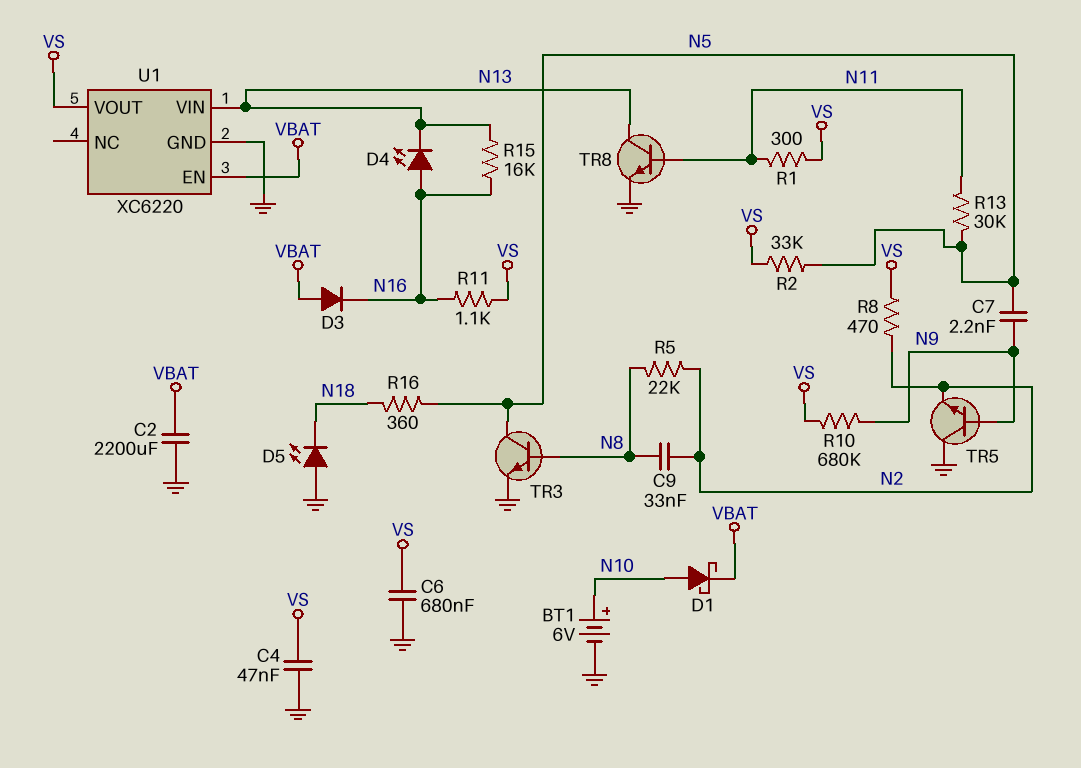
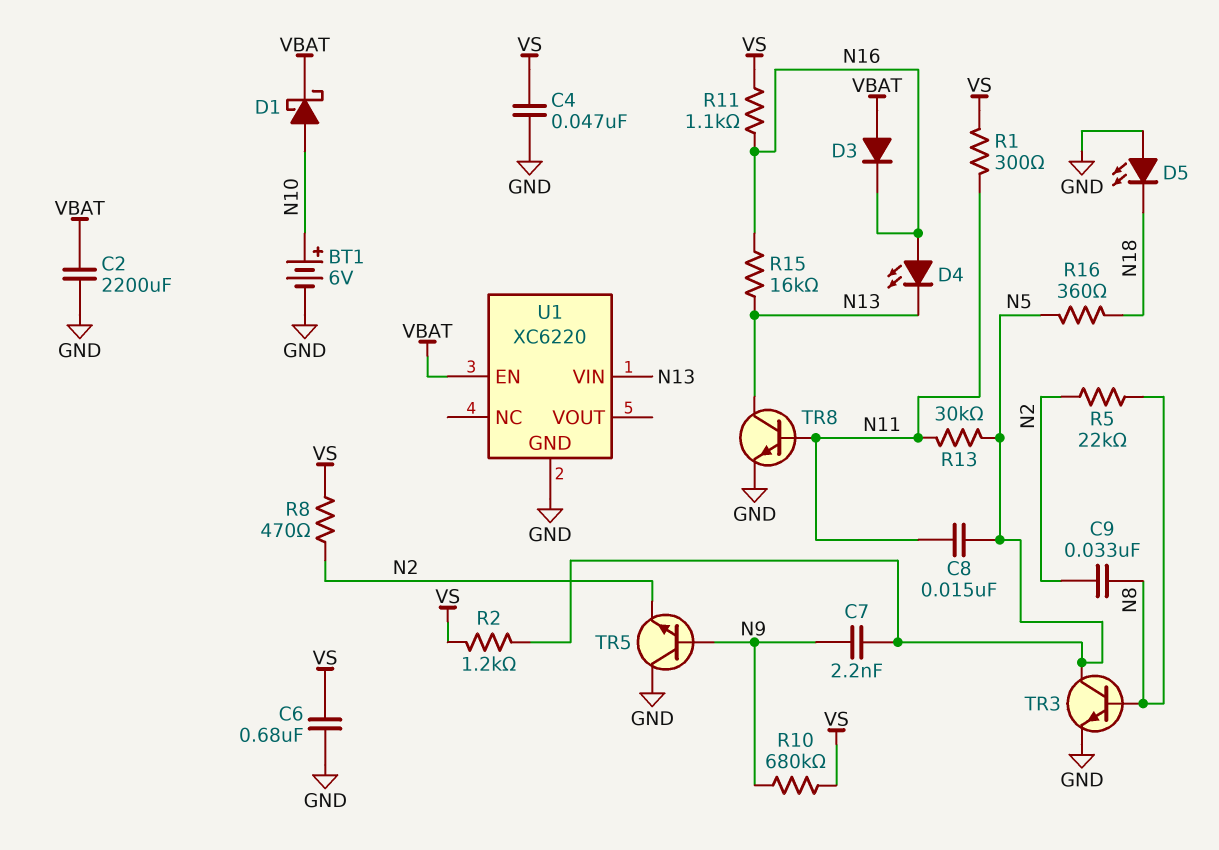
C8: none -> 15nF (N5, N11)
R2: 33k (N5, VS) -> 1.2k (N5, VS)
U1 pin VOUT: VS -> none

